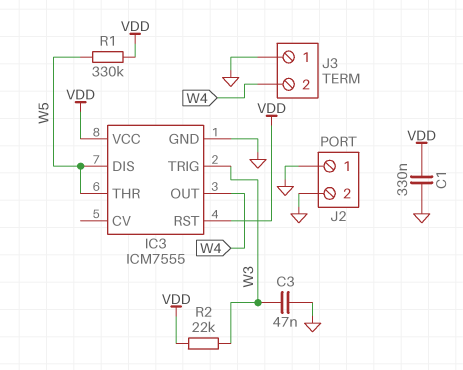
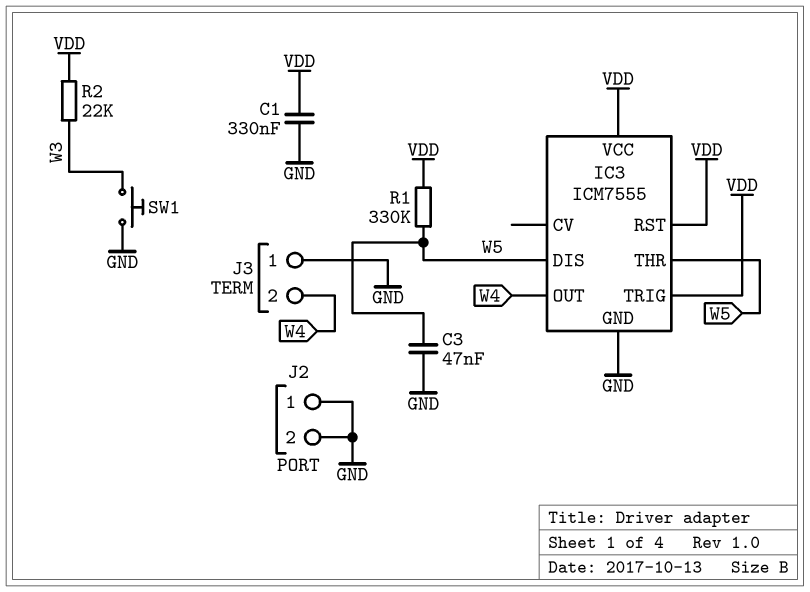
C3: 47nF (GND, W3) -> 47nF (GND, W5)
IC3 pin TRIG: W3 -> VDD
SW1: none -> button (GND, W3)

